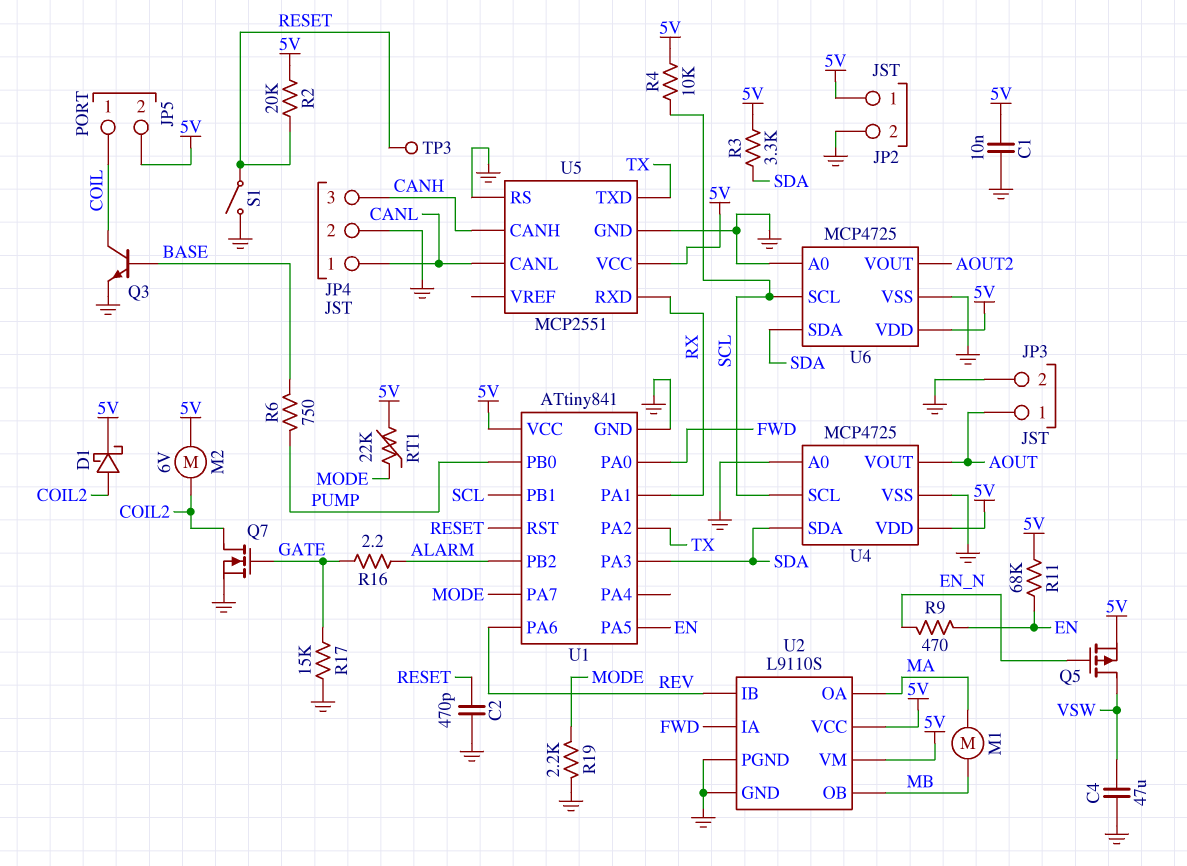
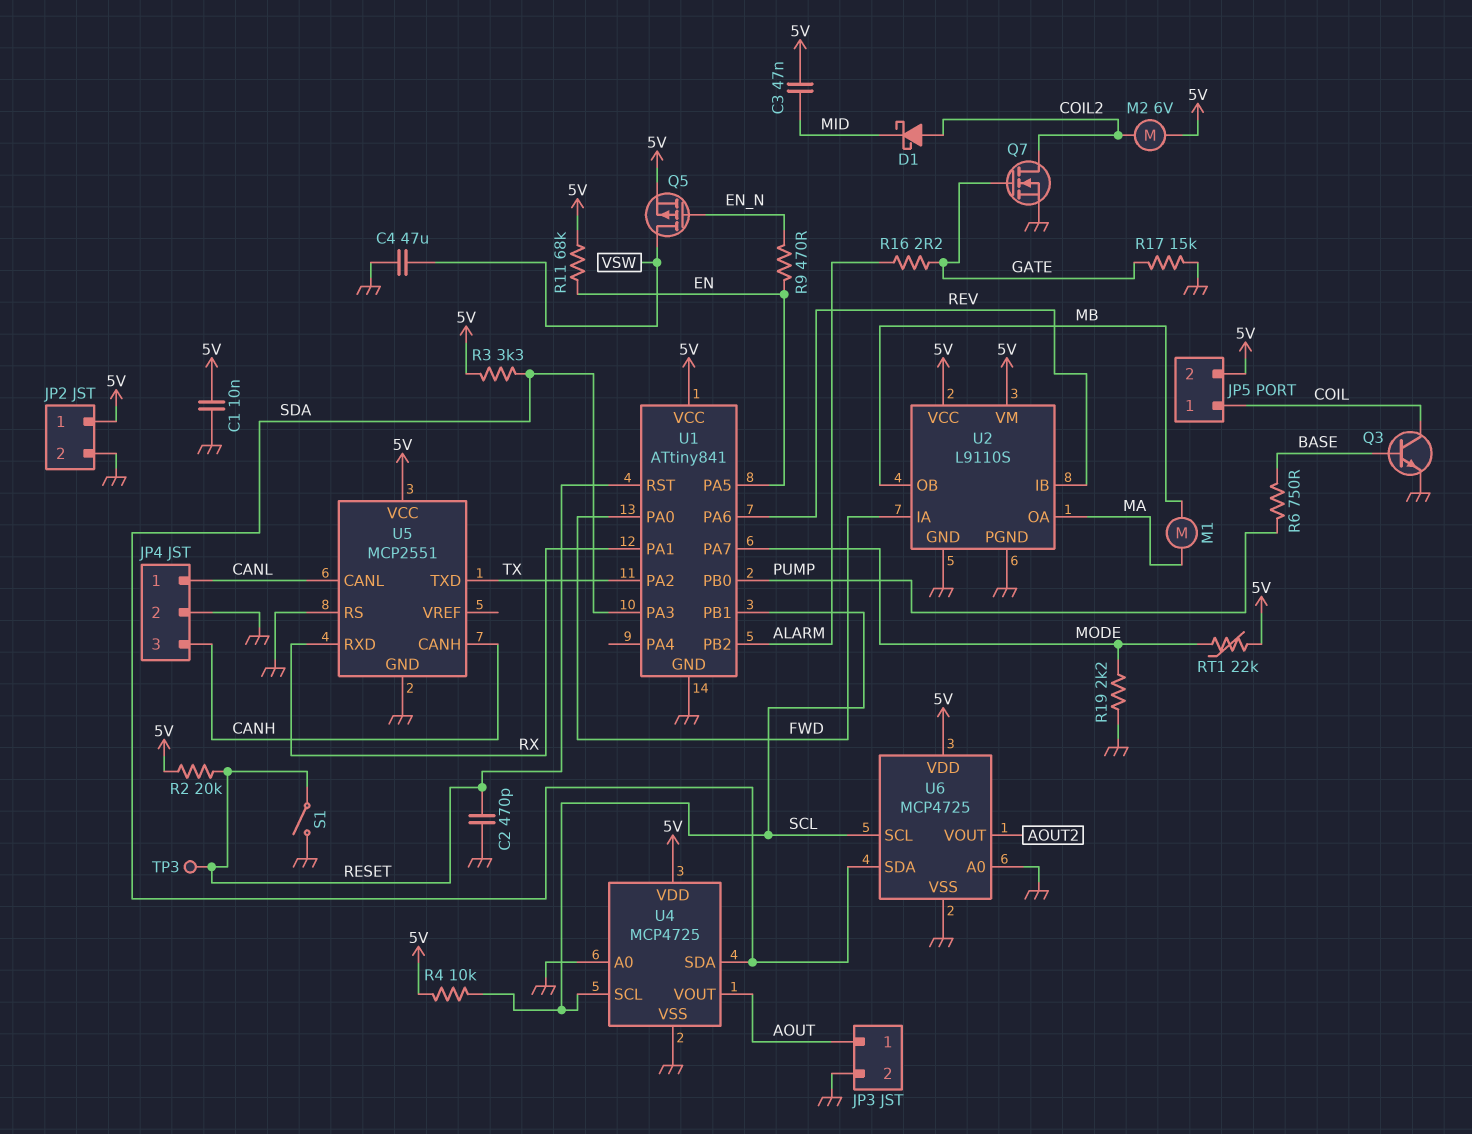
C3: none -> 47nF (5V, MID)
D1: schottky (A COIL2, K 5V) -> schottky (A COIL2, K MID)

